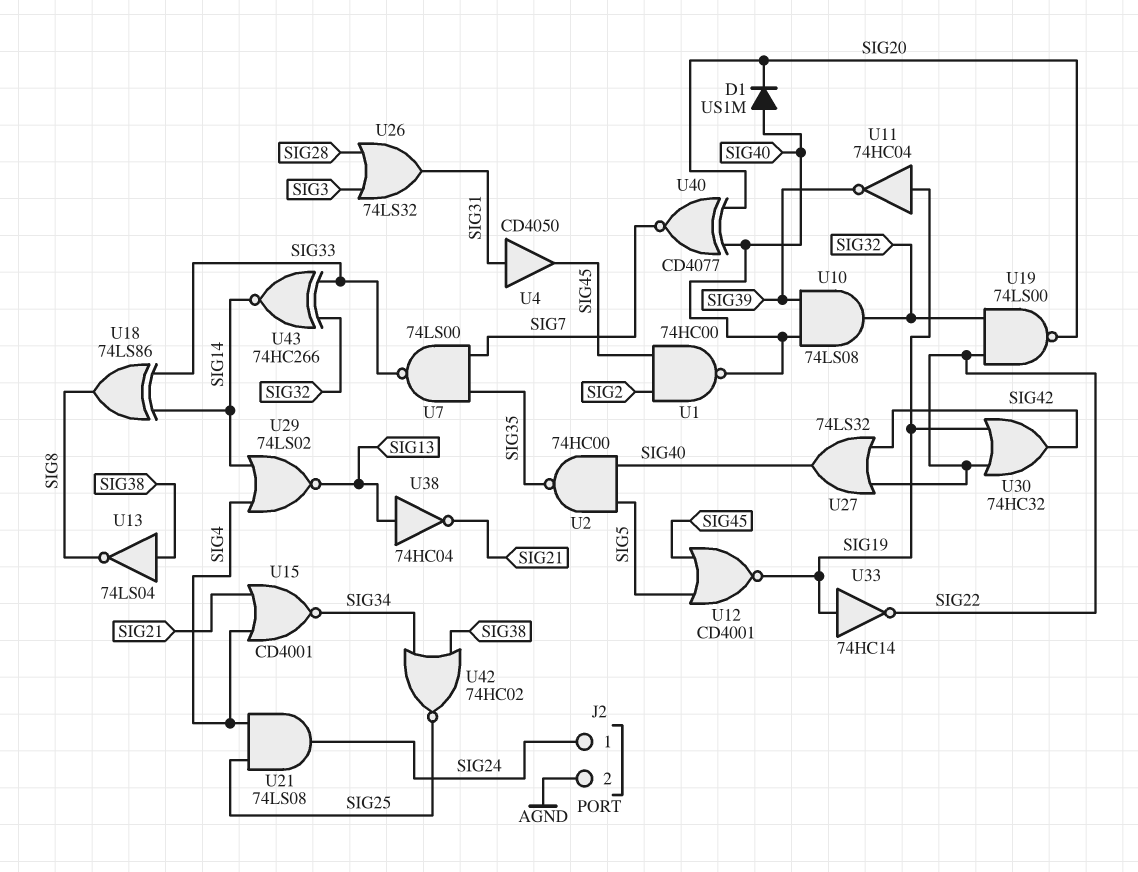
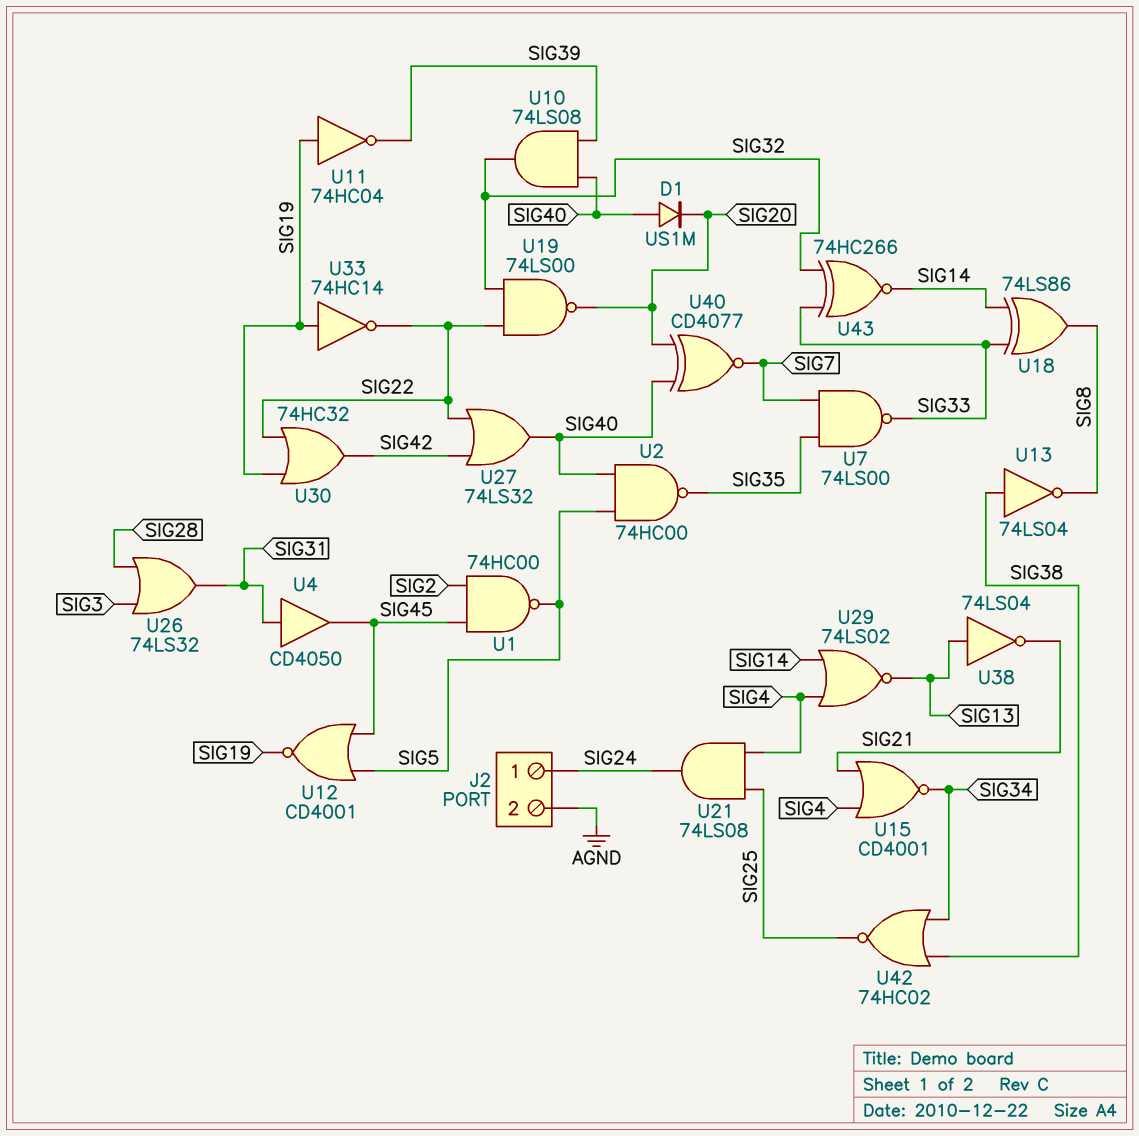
U1: NAND 74HC00 (in SIG2, in SIG45, out SIG40) -> NAND 74HC00 (in SIG2, in SIG45, out SIG5)
U38: NOT 74HC04 (in SIG13, out SIG21) -> NOT 74LS04 (in SIG13, out SIG21)

